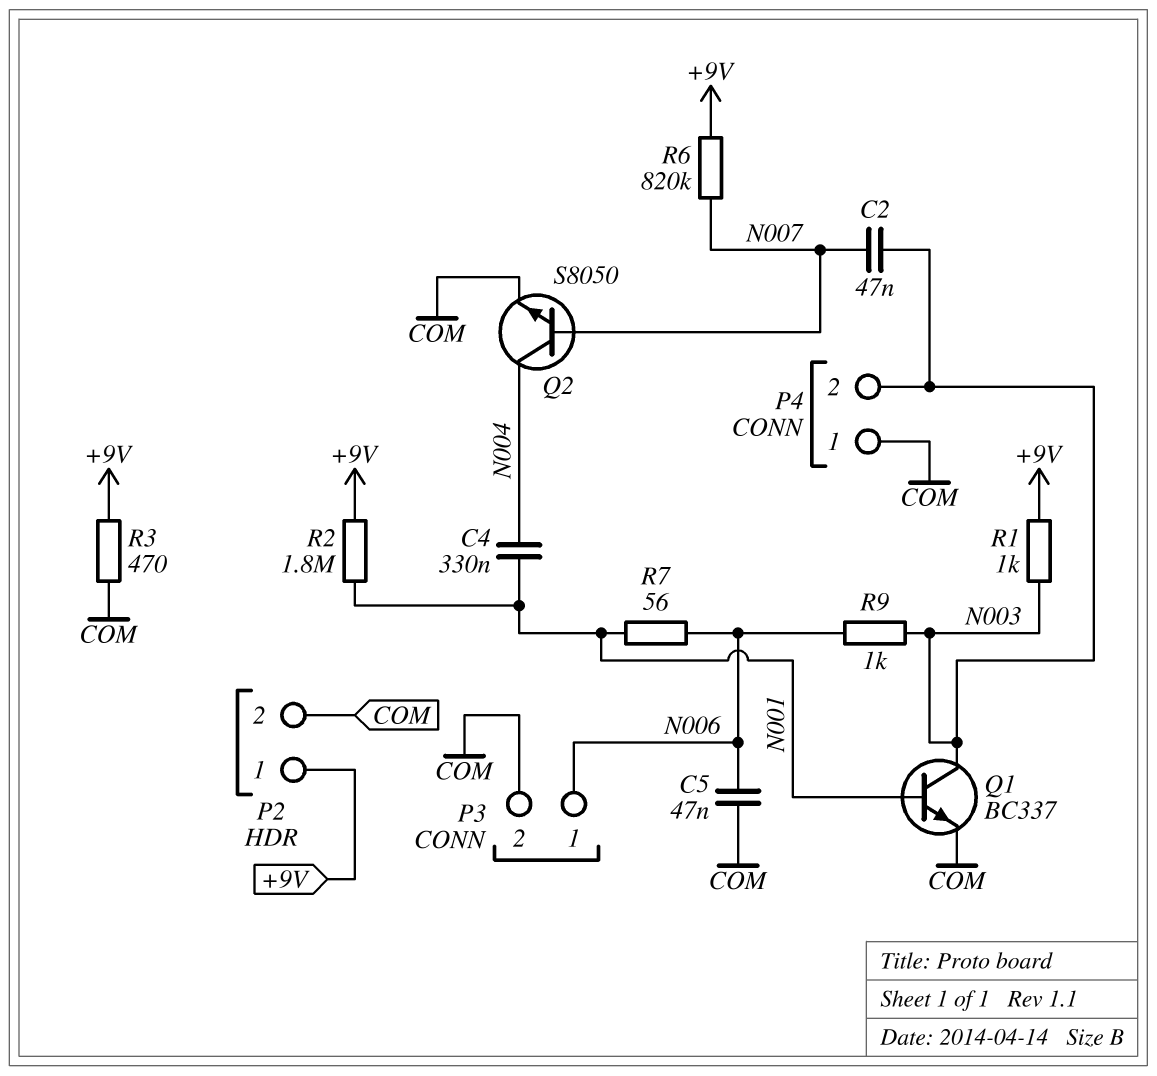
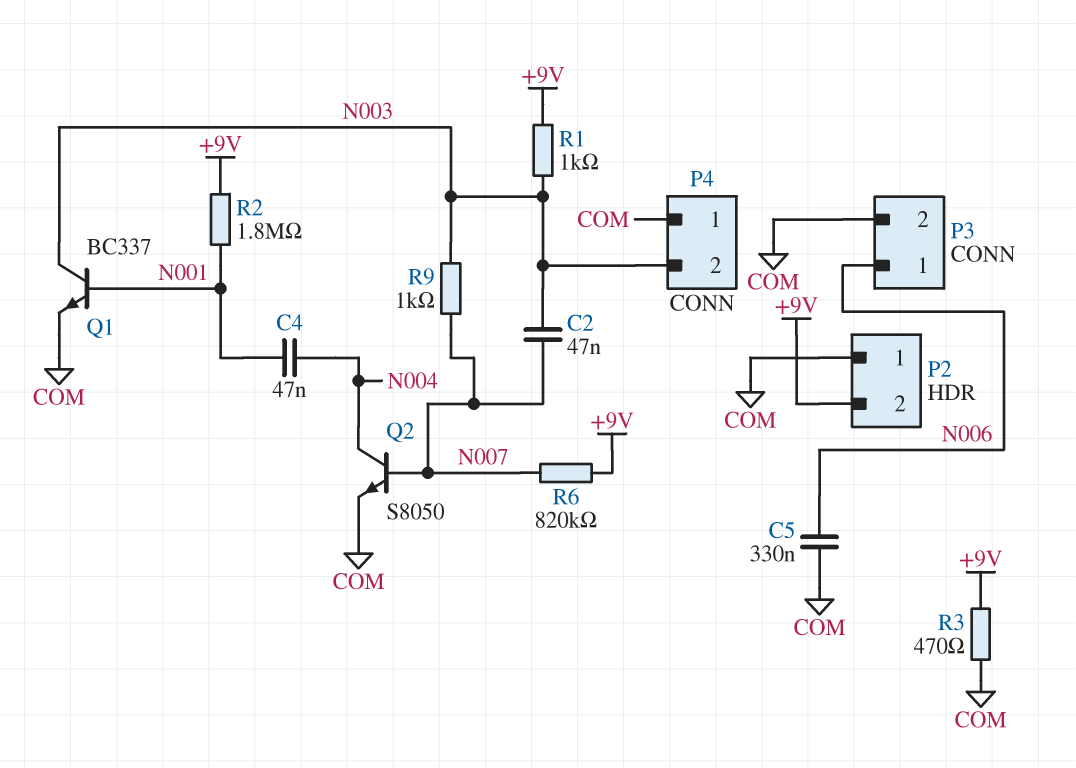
C4: 330nF (N001, N004) -> 47nF (N001, N004)
C5: 47nF (COM, N006) -> 330nF (COM, N006)
P2 pin 1: +9V -> COM
P2 pin 2: COM -> +9V
R7: 56 (N001, N006) -> none
R9: 1k (N003, N006) -> 1k (N003, N007)

